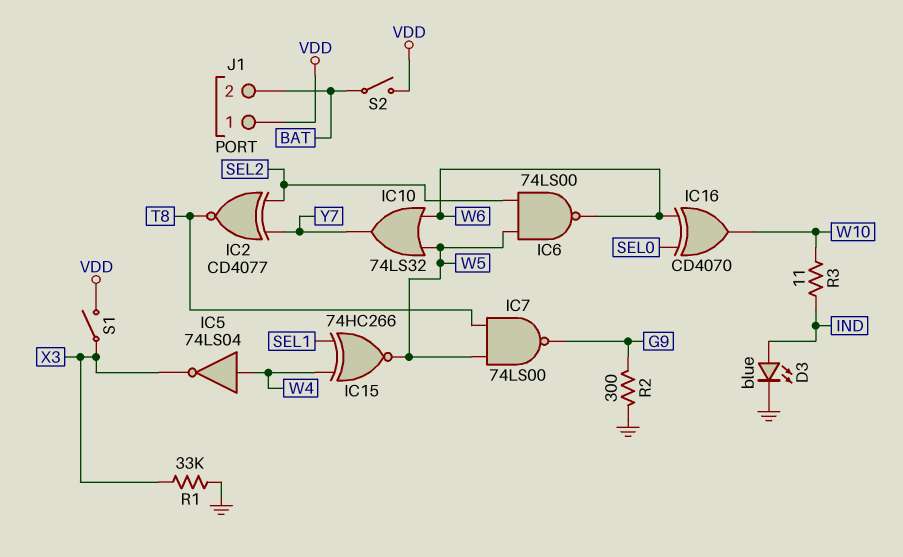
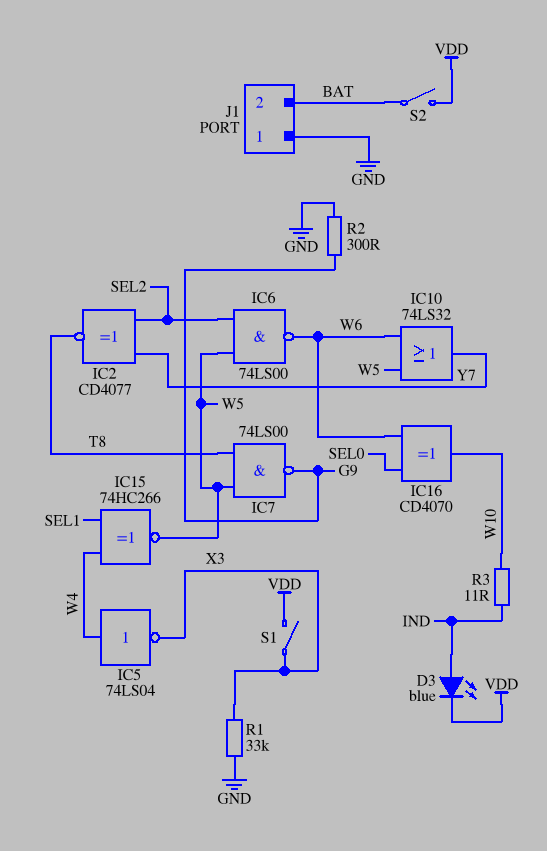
D3: LED blue (A IND, K GND) -> LED blue (A IND, K VDD)
J1 pin 1: VDD -> GND

